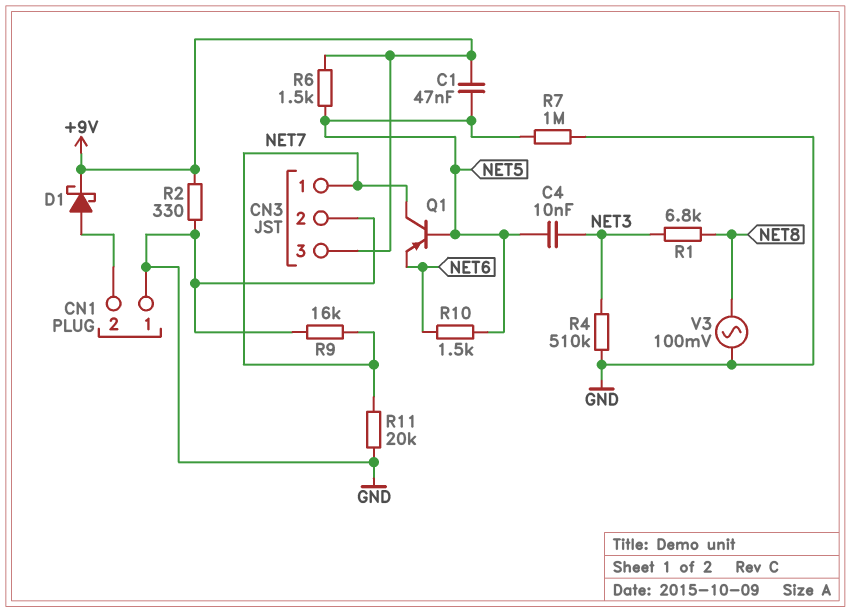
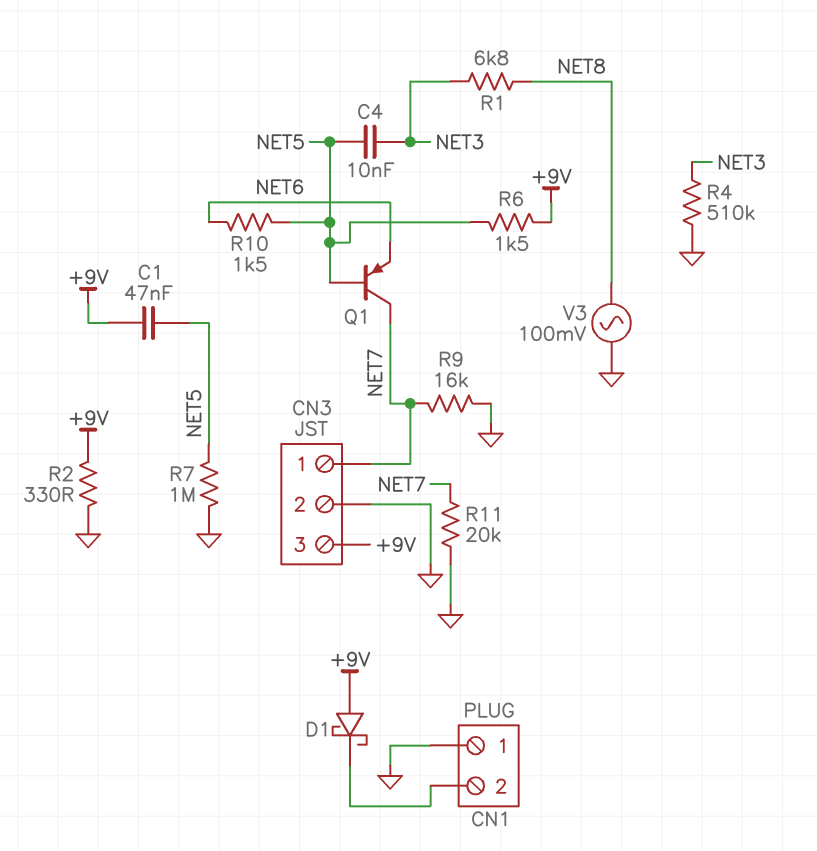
D1: schottky (A CN1/2, K +9V) -> schottky (A +9V, K CN1/2)

